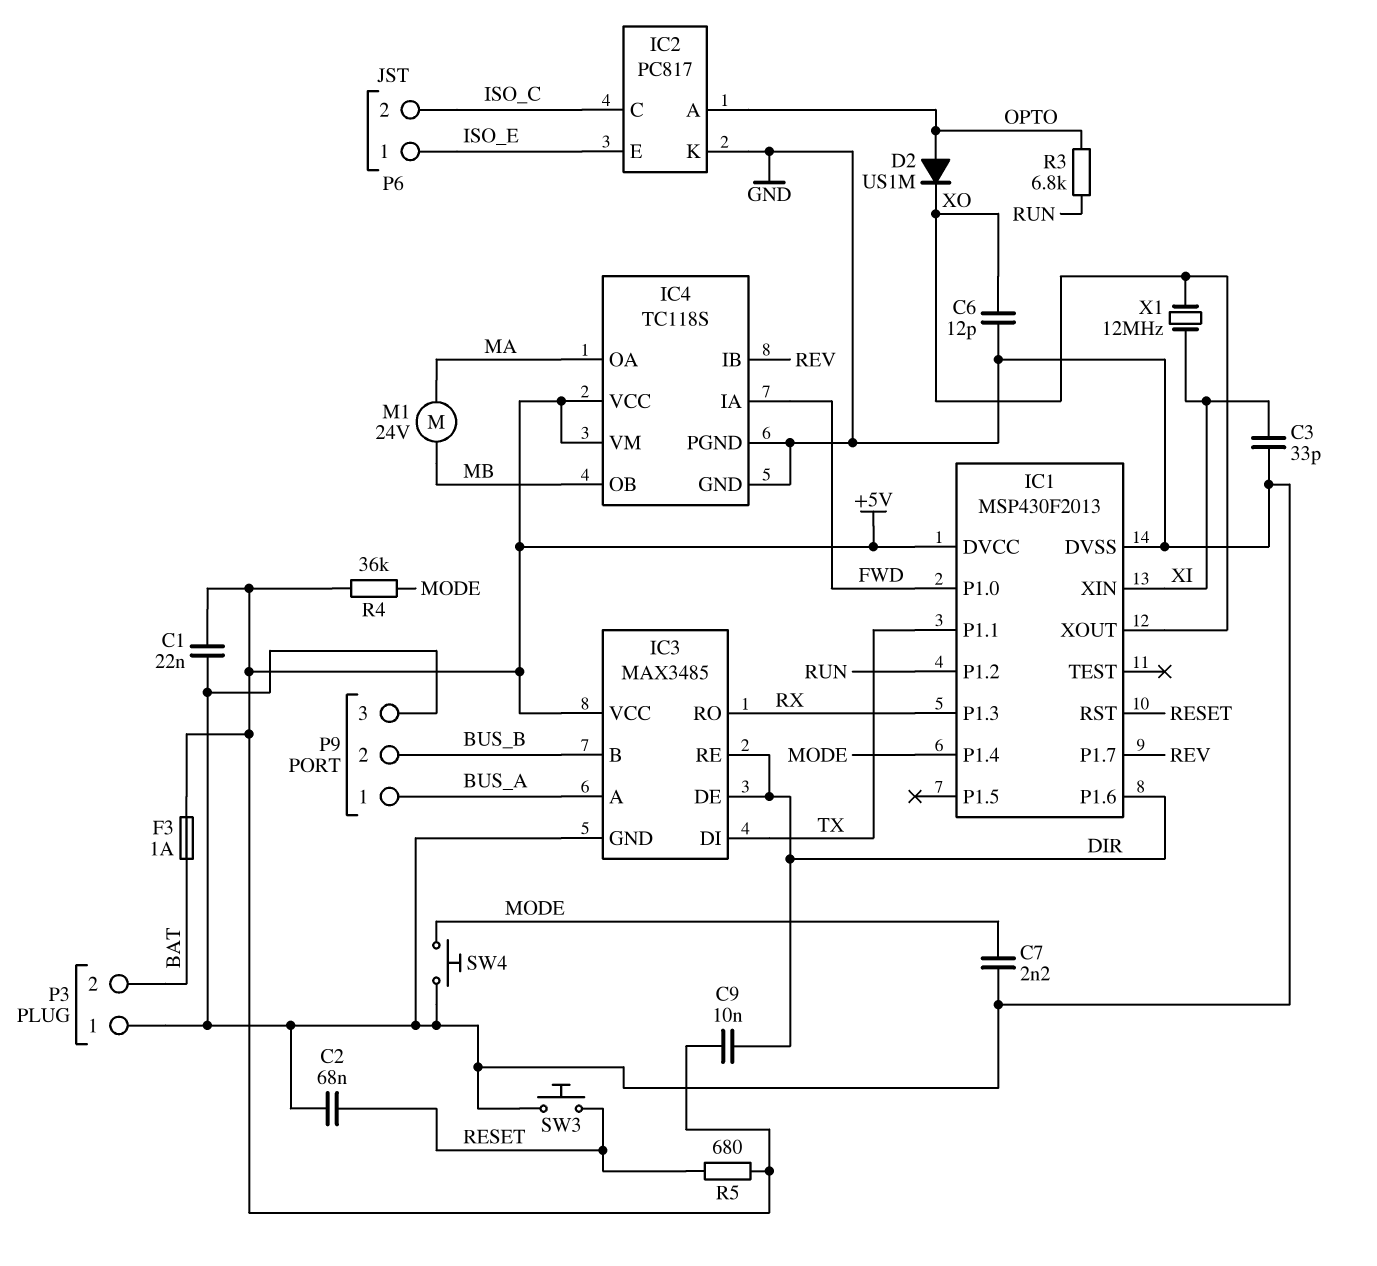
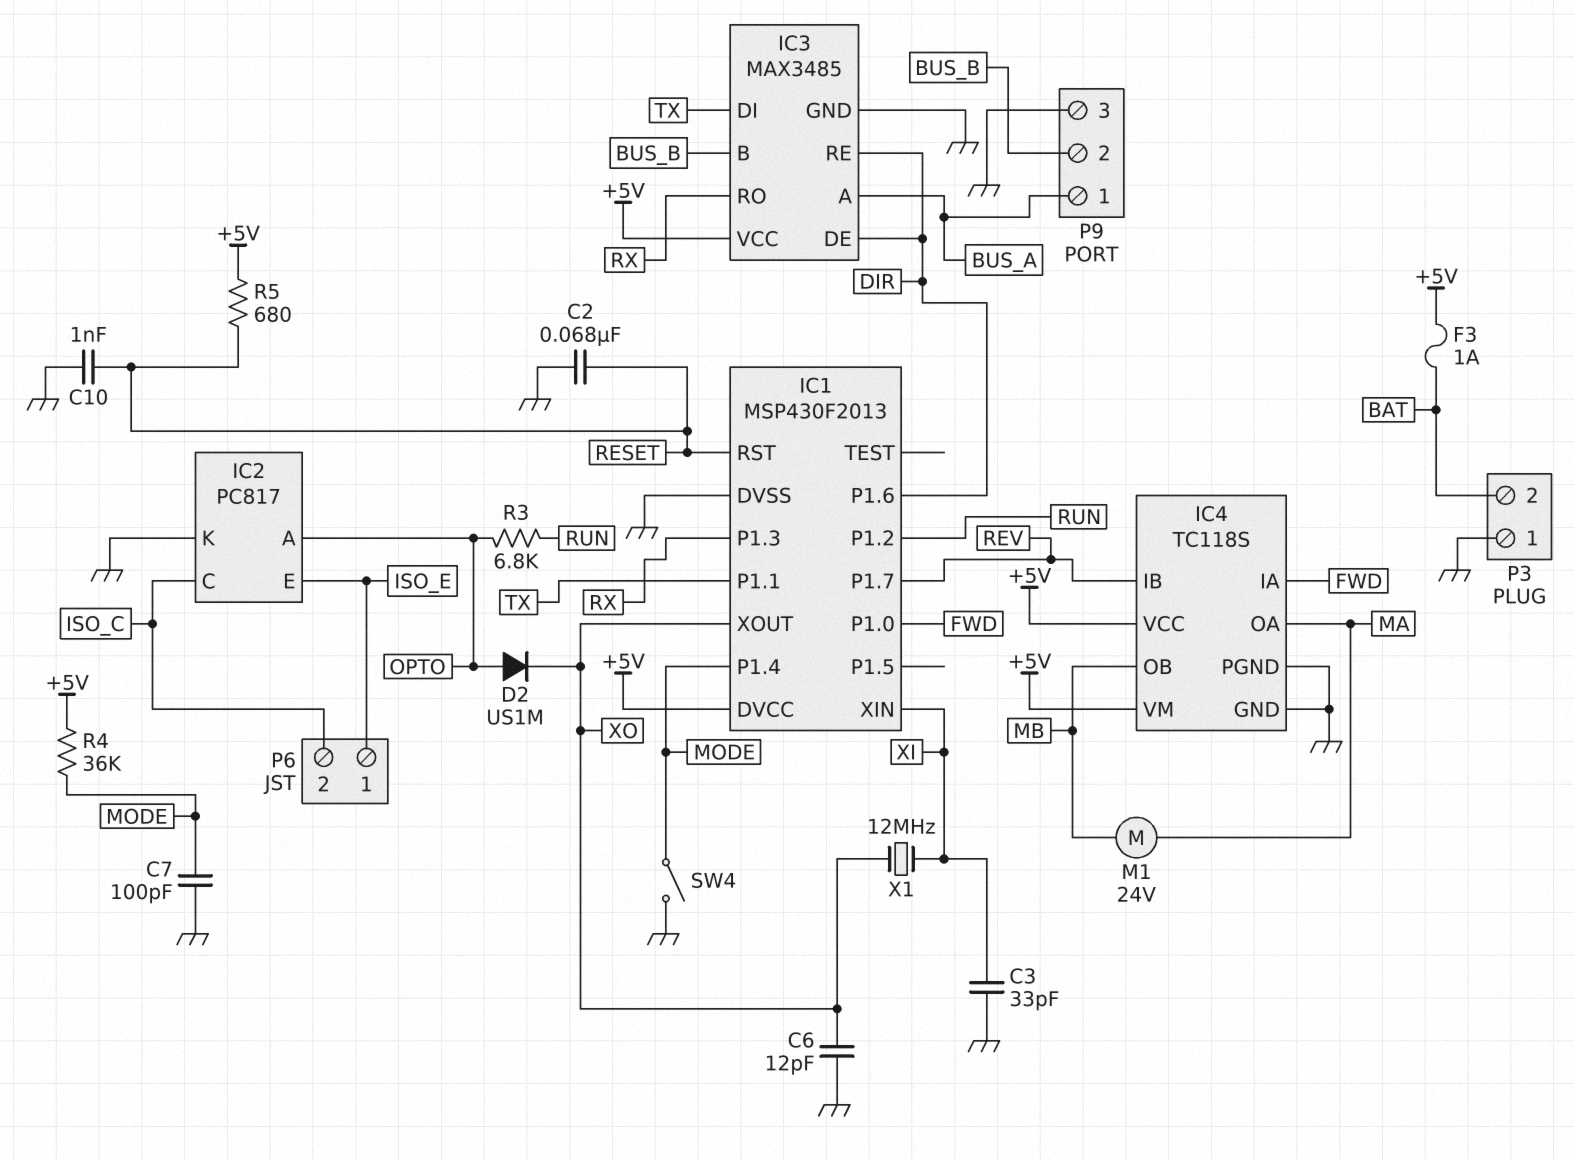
C1: 22nF (+5V, GND) -> none
C7: 2.2nF (GND, MODE) -> 100pF (GND, MODE)
C9: 10nF (+5V, DIR) -> none
C10: none -> 1nF (GND, RESET)
SW3: button (GND, RESET) -> none
SW4: button (GND, MODE) -> switch (GND, MODE)

